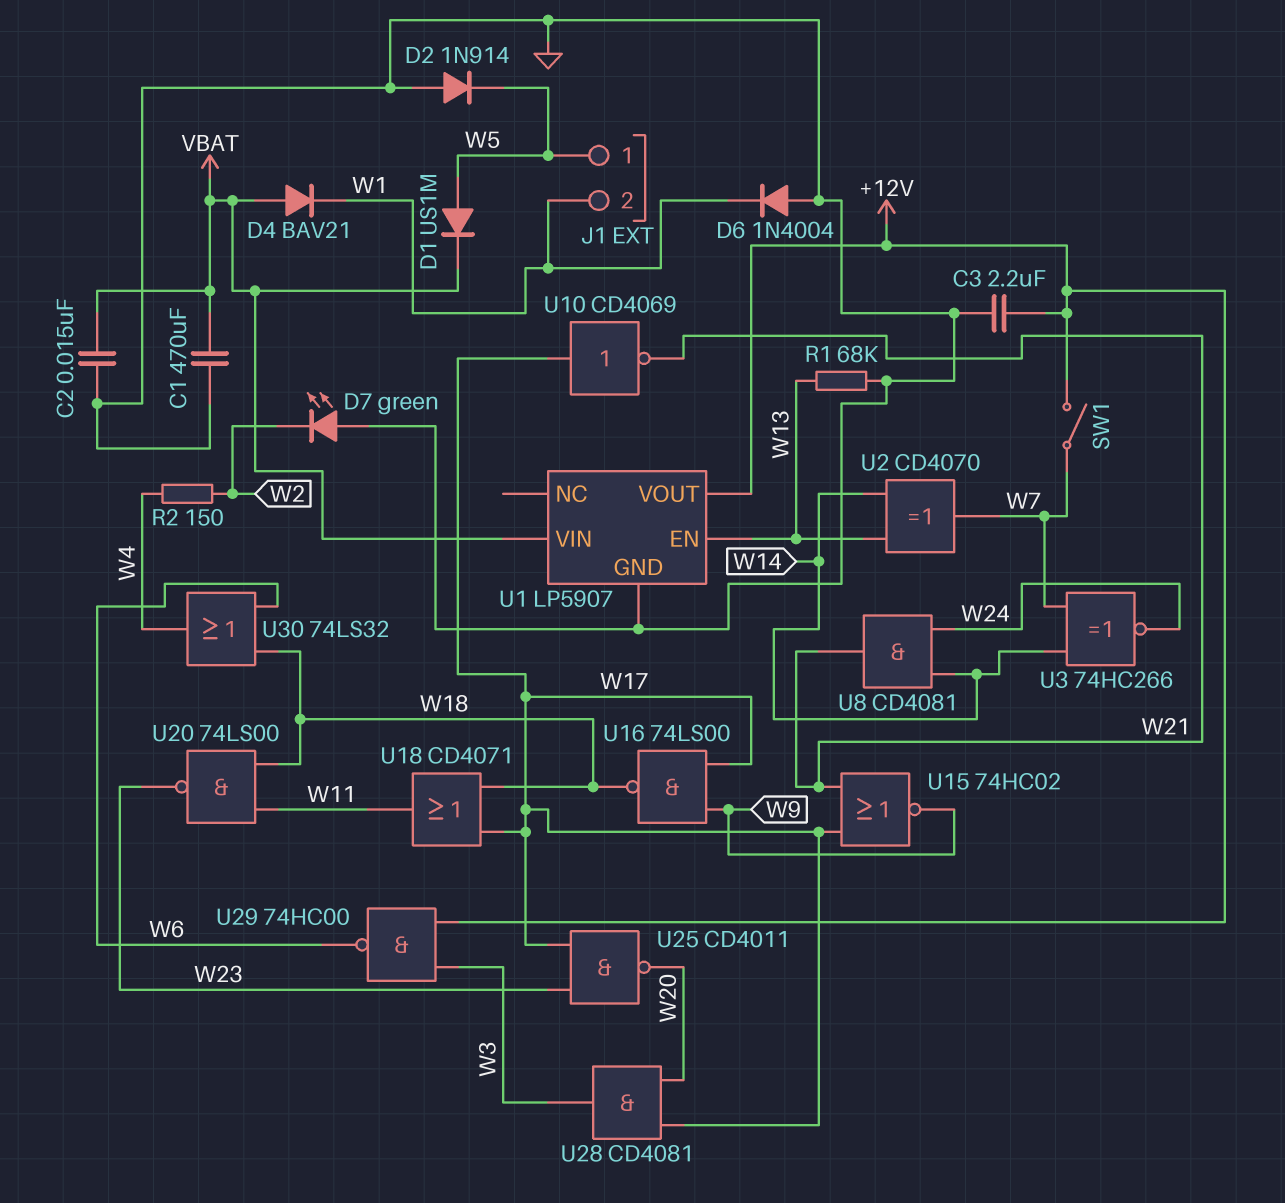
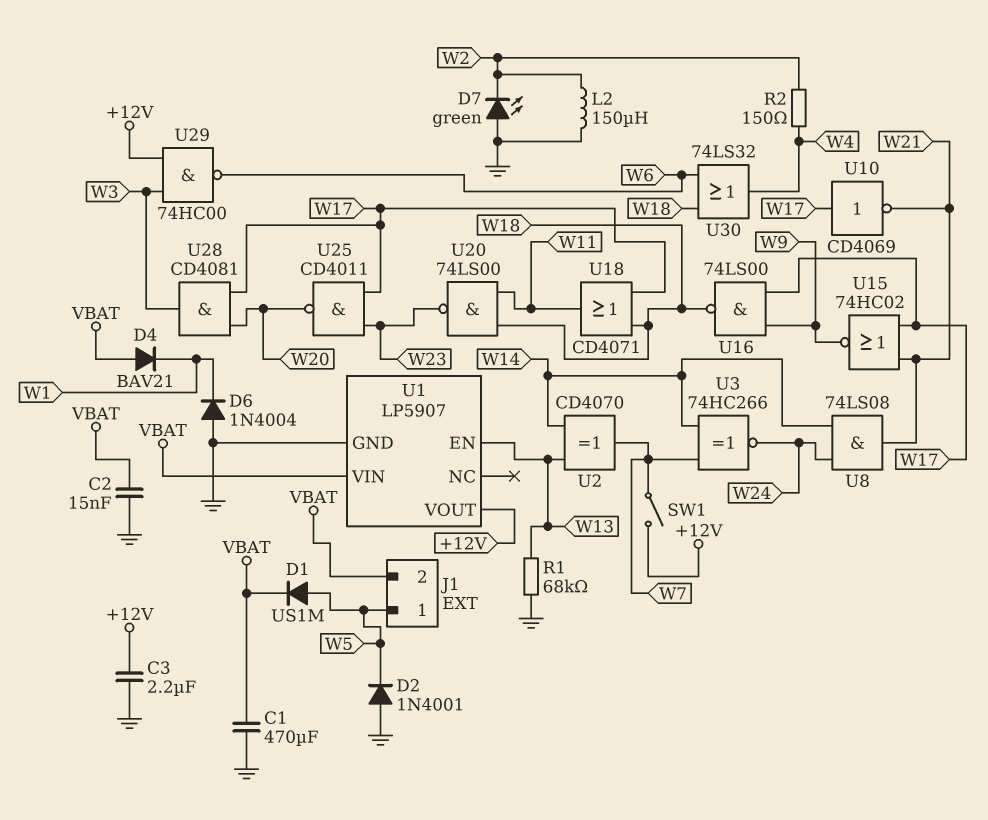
D2: diode 1N914 (A GND, K W5) -> diode 1N4001 (A GND, K W5)
J1 pin 2: W1 -> VBAT
L2: none -> 150uH (GND, W2)
U8: AND CD4081 (in W14, in W24, out W21) -> AND 74LS08 (in W14, in W24, out W21)

